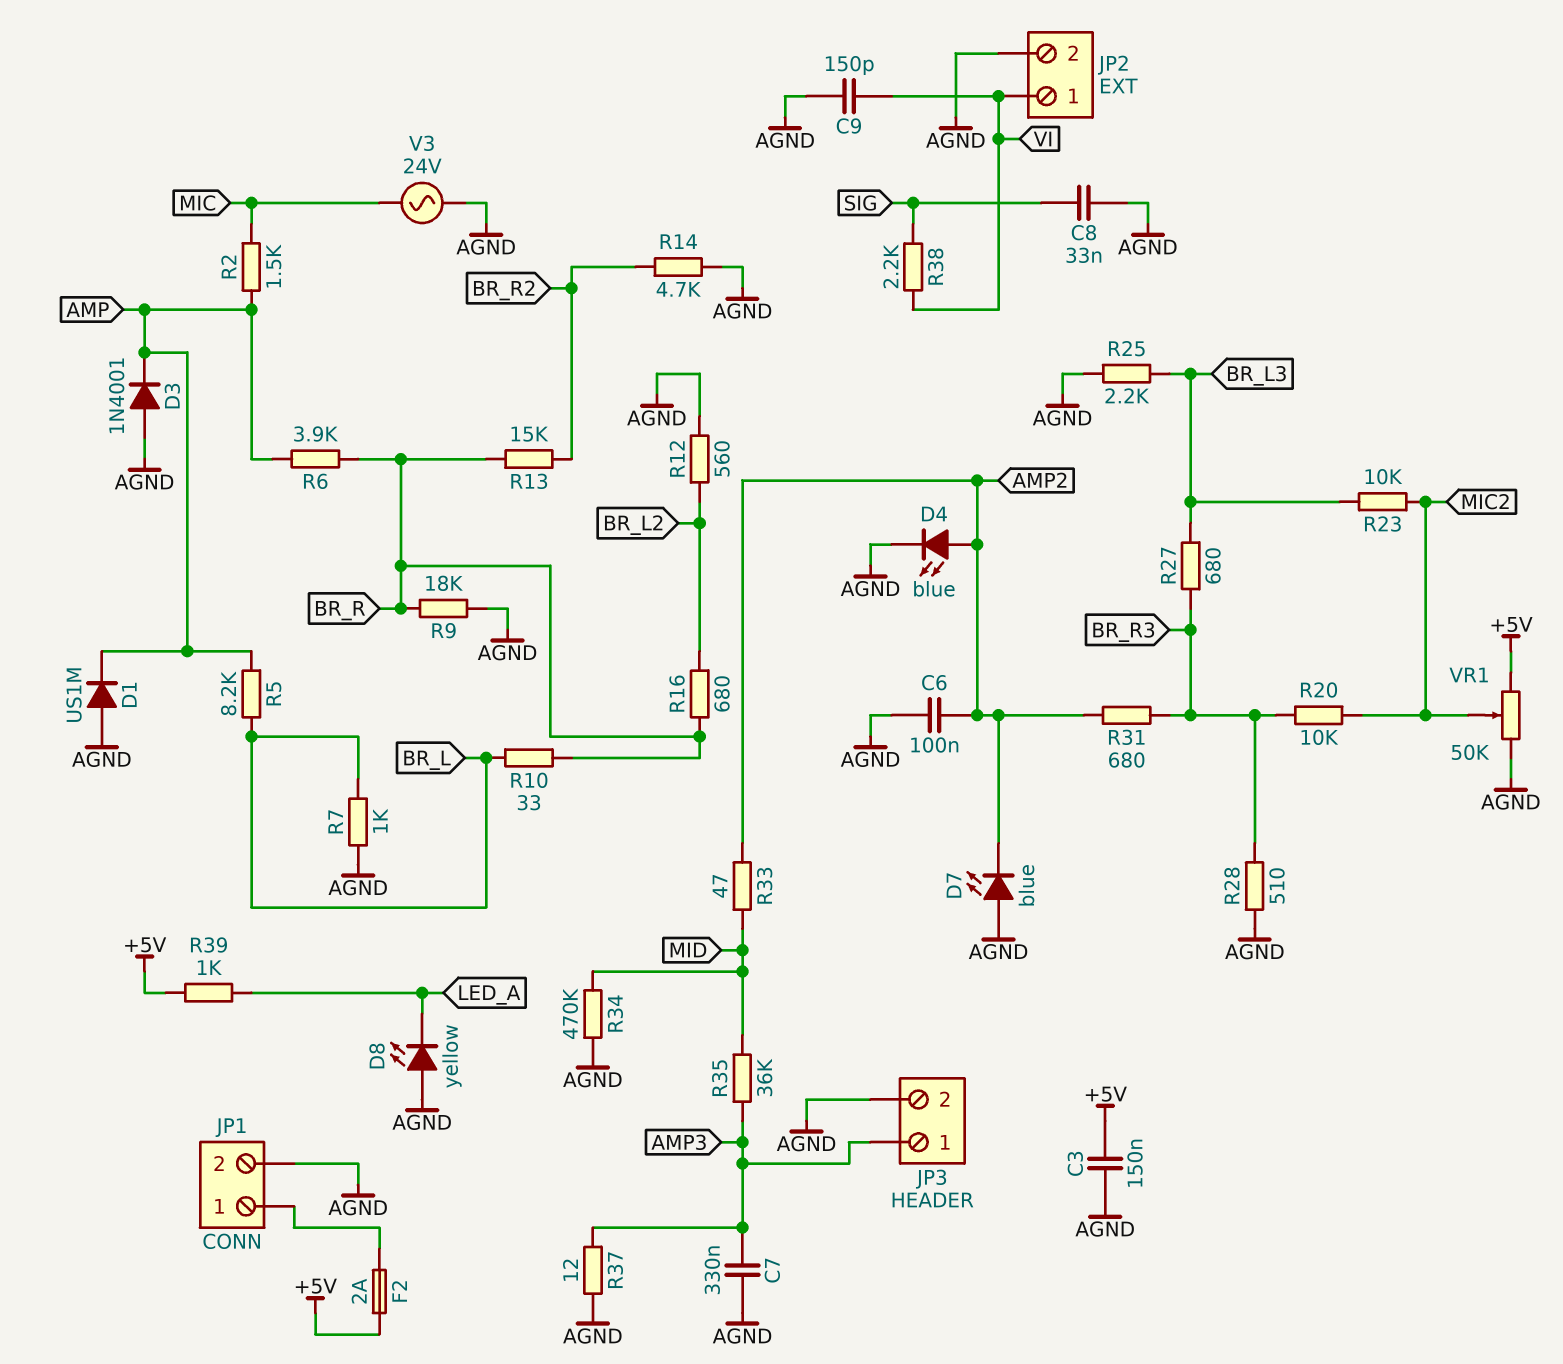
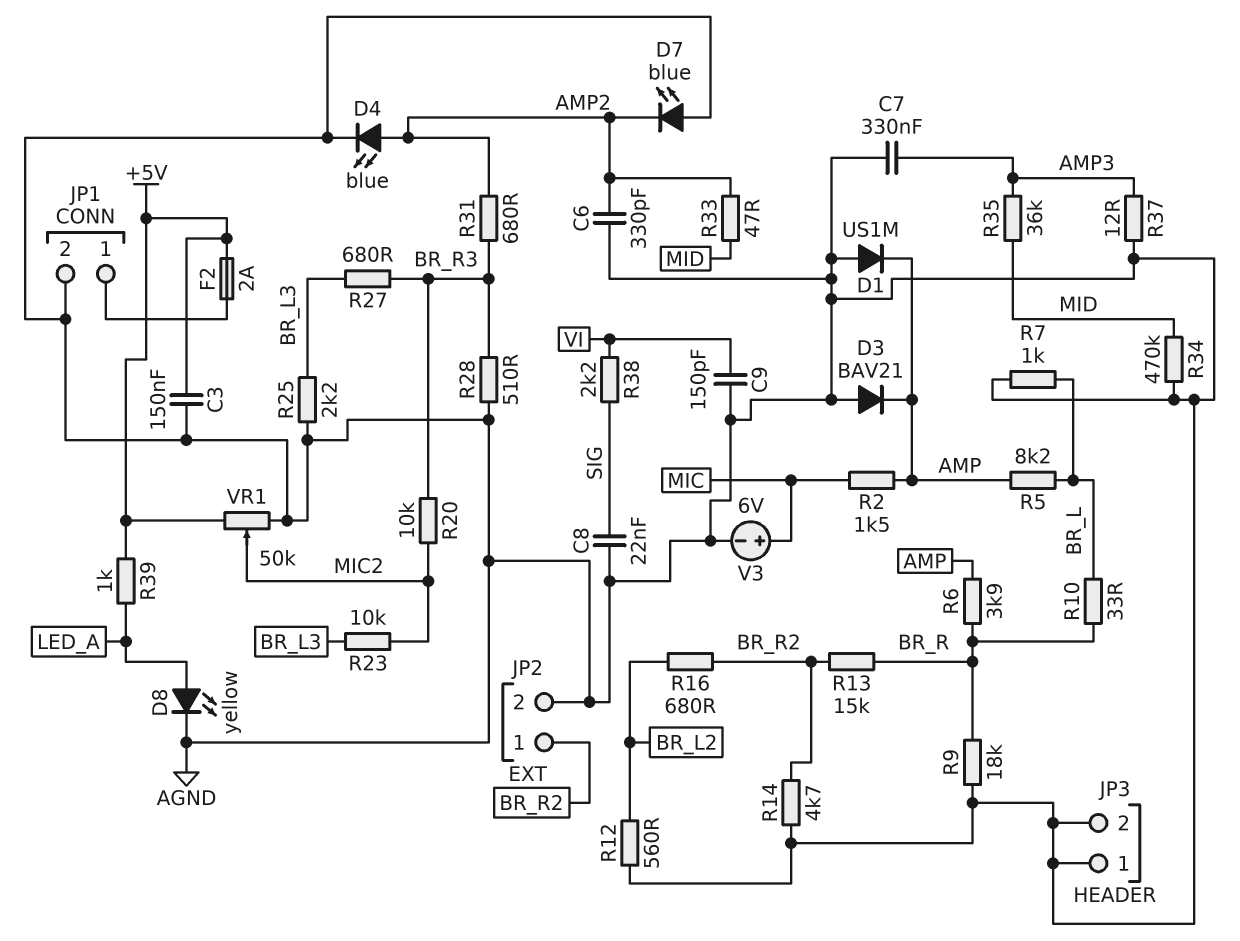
C6: 100nF (AGND, AMP2) -> 330pF (AGND, AMP2)
C8: 33nF (AGND, SIG) -> 22nF (AGND, SIG)
D3: diode 1N4001 (A AGND, K AMP) -> diode BAV21 (A AGND, K AMP)
D8: LED yellow (A AGND, K LED_A) -> LED yellow (A LED_A, K AGND)
JP2 pin 1: VI -> BR_R2
JP3 pin 1: AMP3 -> AGND
R16: 680 (BR_L2, BR_R) -> 680 (BR_L2, BR_R2)
V3: AC 24V (AGND, MIC) -> 6V (plus MIC, minus AGND)

